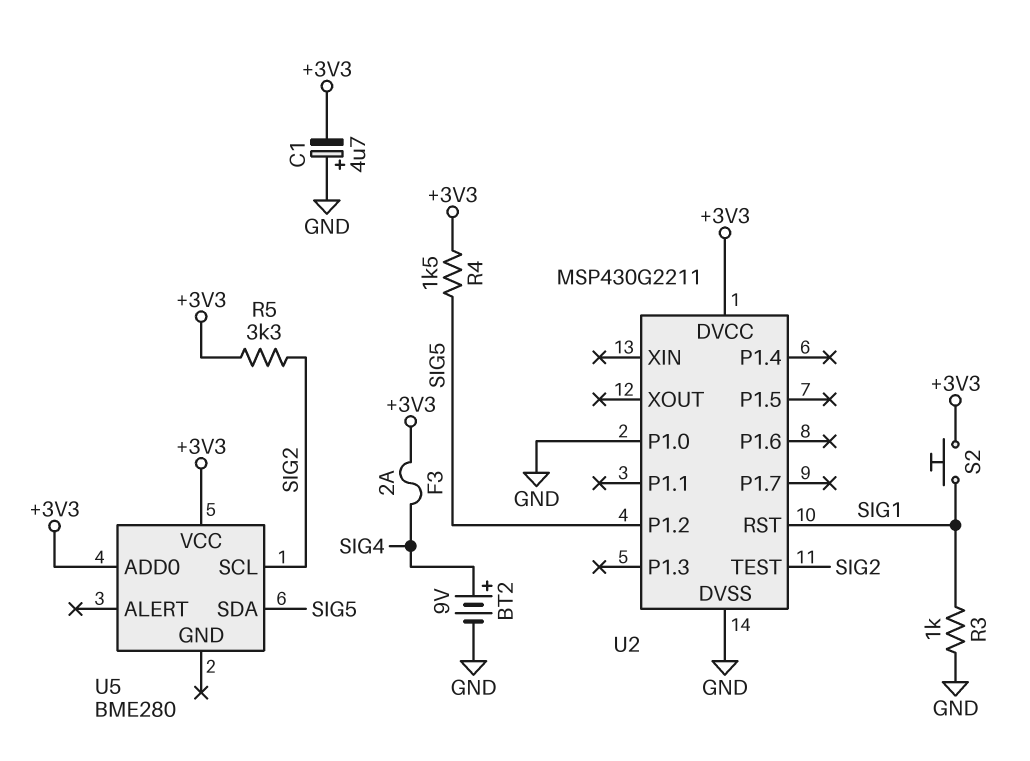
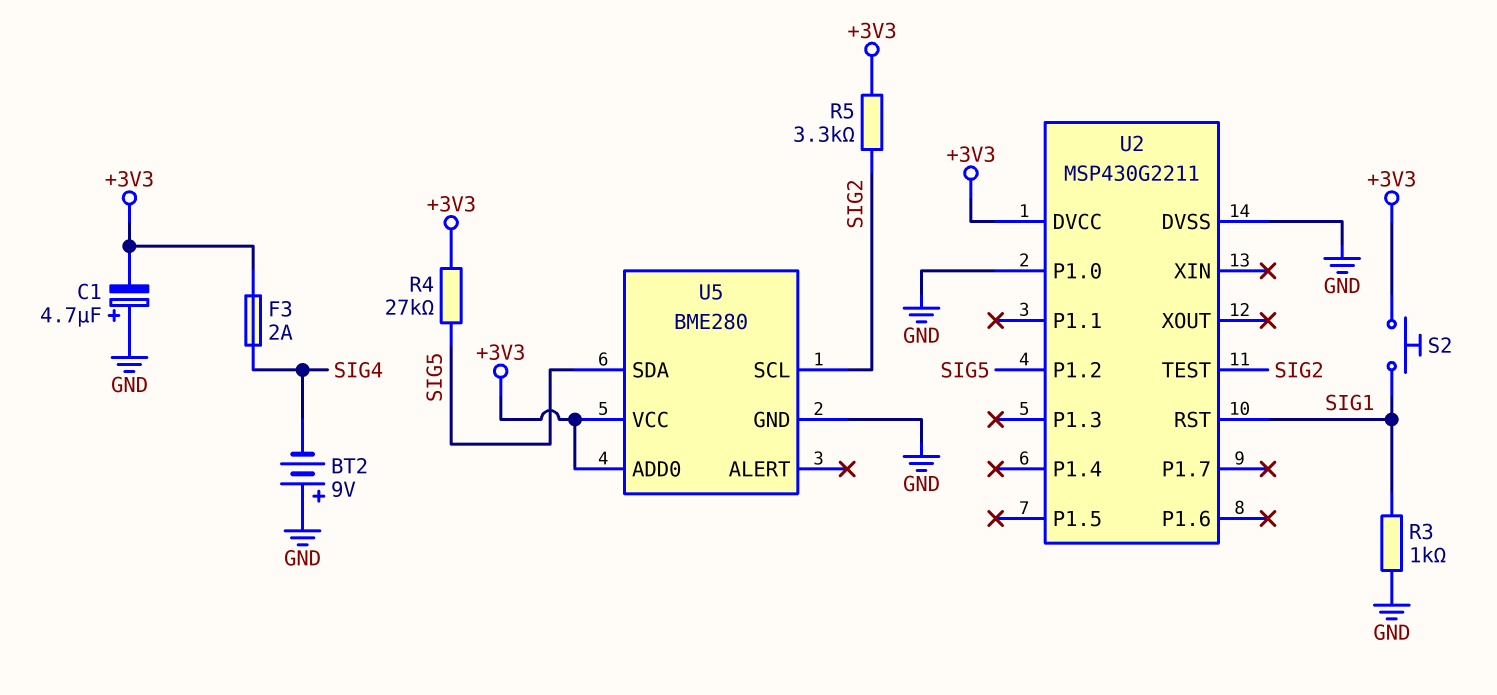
BT2: 9V (plus SIG4, minus GND) -> 9V (plus GND, minus SIG4)
R4: 1.5k (+3V3, SIG5) -> 27k (+3V3, SIG5)
U5 pin GND: none -> GND

